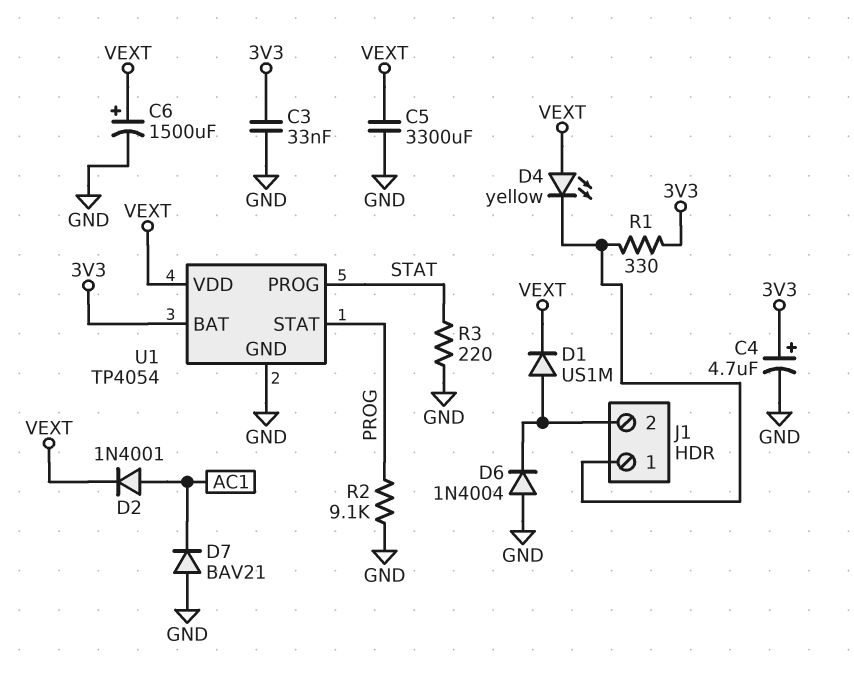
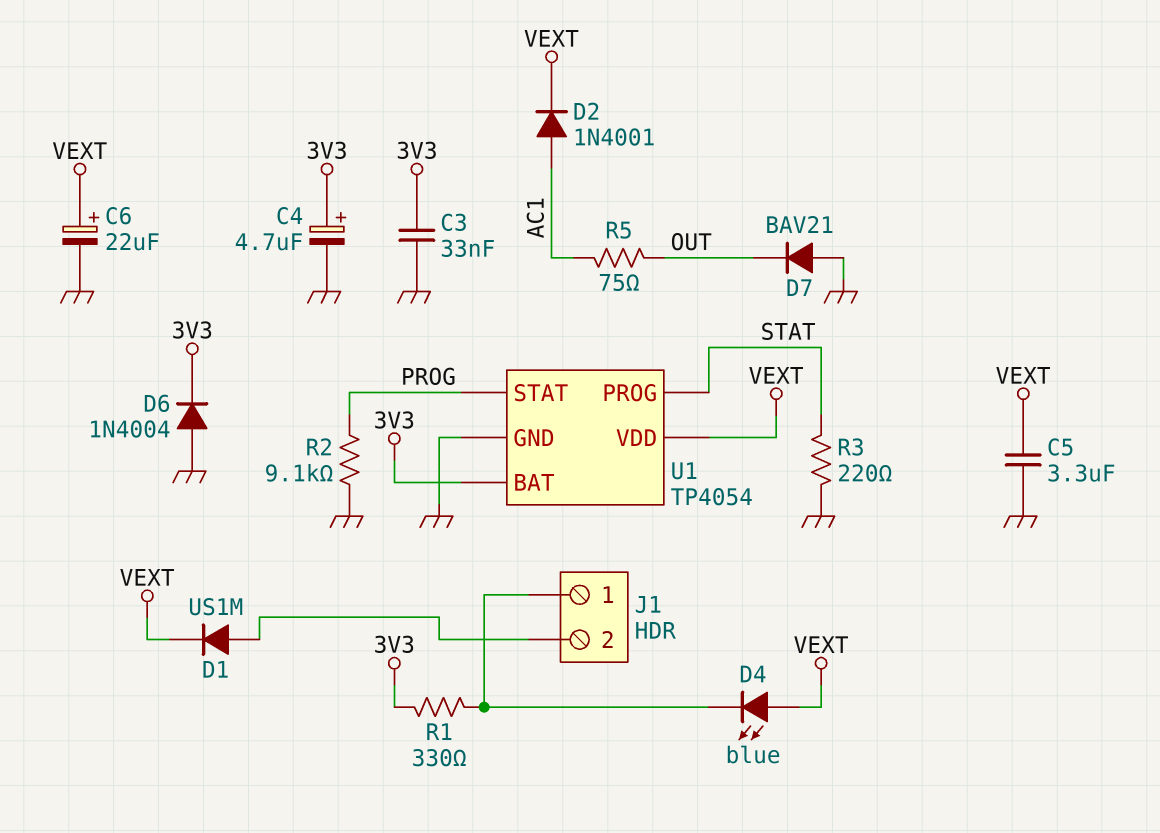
C5: 3300uF (GND, VEXT) -> 3.3uF (GND, VEXT)
C6: 1500uF (plus VEXT, minus GND) -> 22uF (plus VEXT, minus GND)
D4: LED yellow (A VEXT, K J1/1) -> LED blue (A VEXT, K J1/1)
D6: diode 1N4004 (A GND, K J1/2) -> diode 1N4004 (A GND, K 3V3)
D7: diode BAV21 (A GND, K AC1) -> diode BAV21 (A GND, K OUT)
R5: none -> 75 (AC1, OUT)

